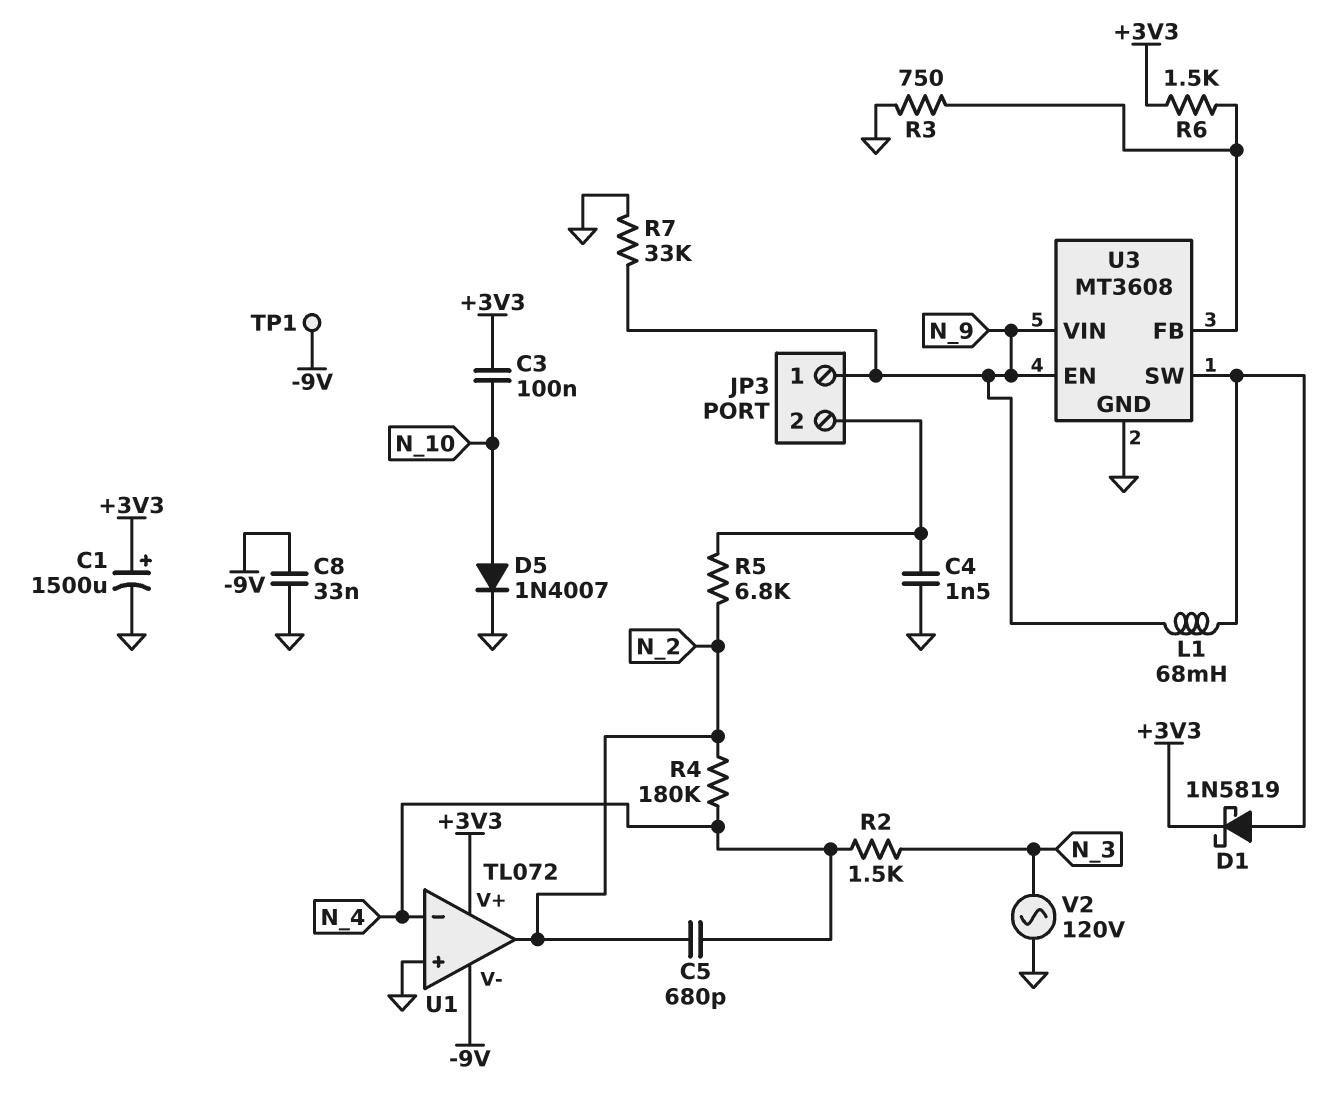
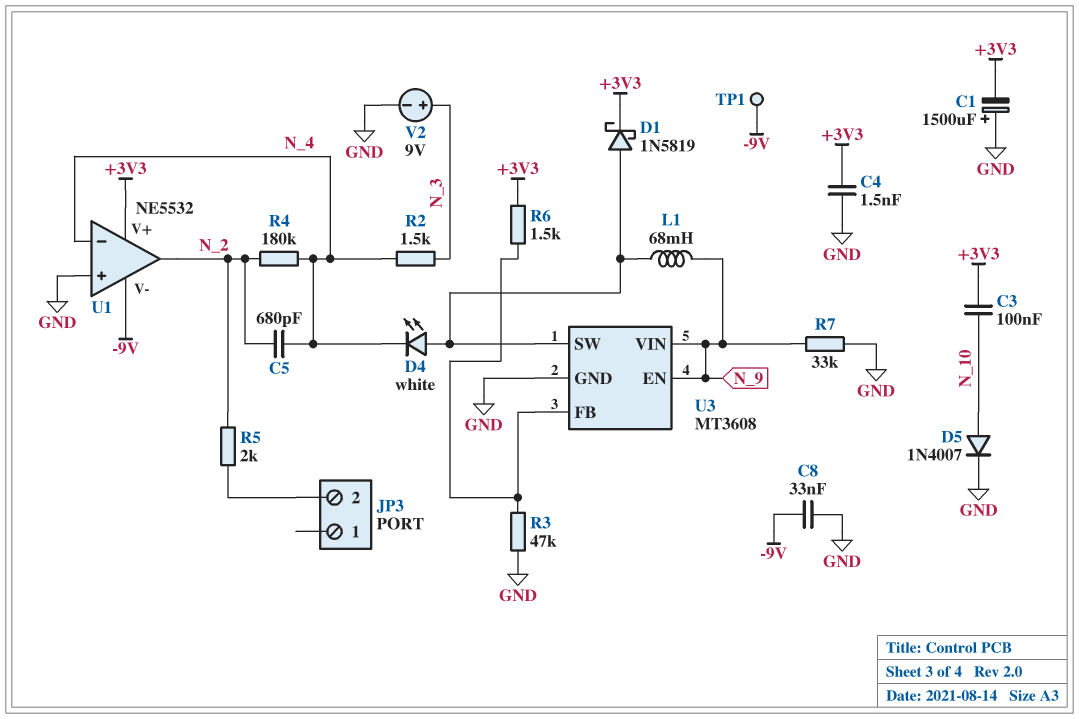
C1: 1500uF (plus +3V3, minus GND) -> 1500uF (plus GND, minus +3V3)
C4: 1.5nF (GND, JP3/2) -> 1.5nF (+3V3, GND)
D4: none -> LED white (A U3/SW, K N_4)
JP3 pin 1: N_9 -> none
R3: 750 (GND, U3/FB) -> 47k (GND, U3/FB)
R5: 6.8k (JP3/2, N_2) -> 2k (JP3/2, N_2)
U1: TL072 -> NE5532
V2: AC 120V (GND, N_3) -> 9V (plus N_3, minus GND)

